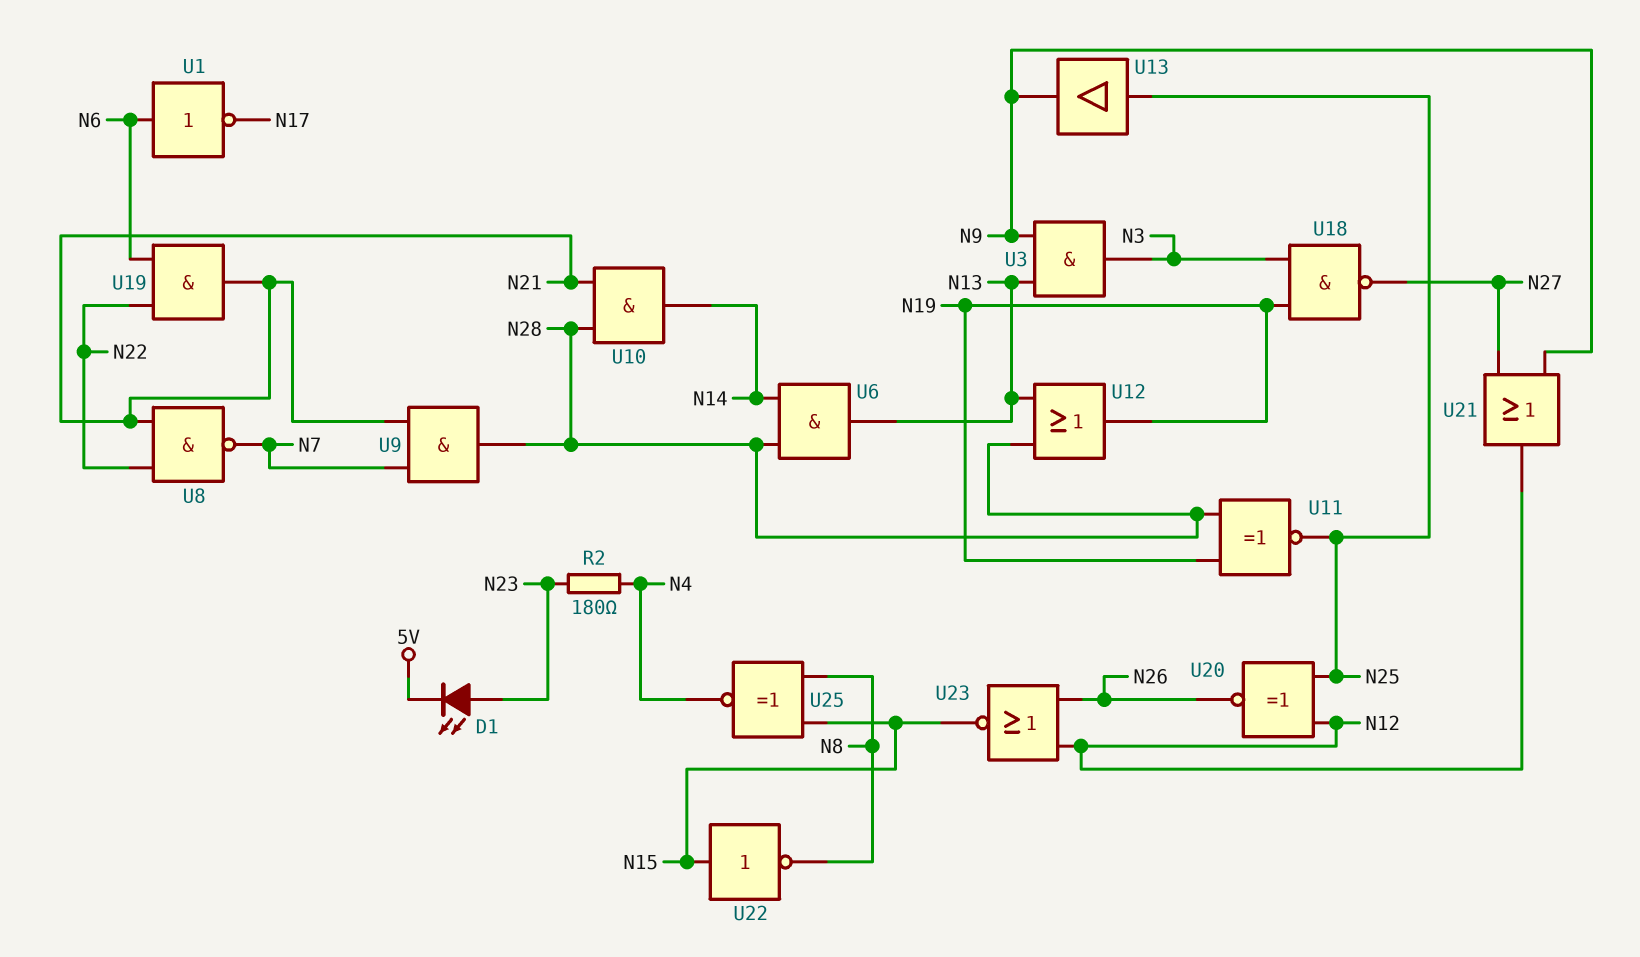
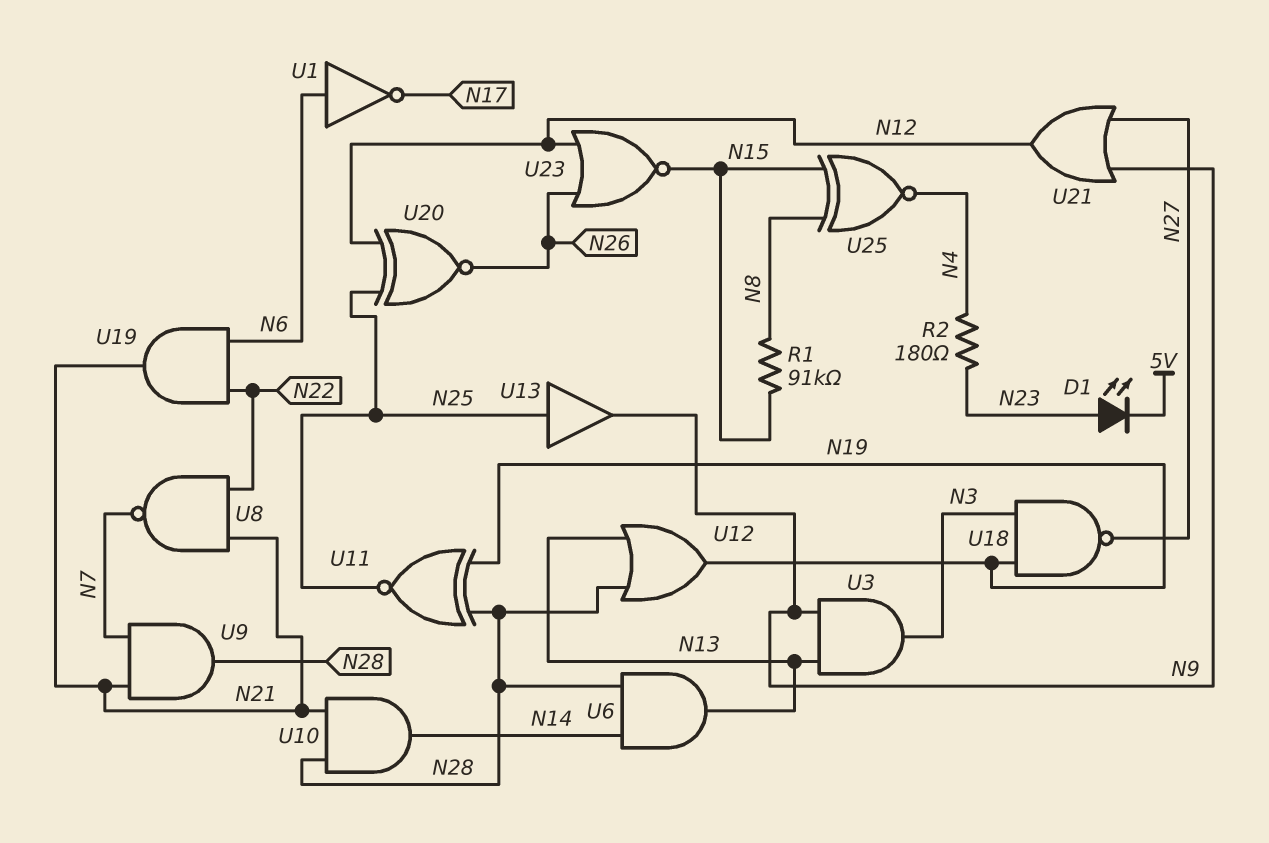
R1: none -> 91k (N8, N15)
U22: NOT (in N15, out N8) -> none

